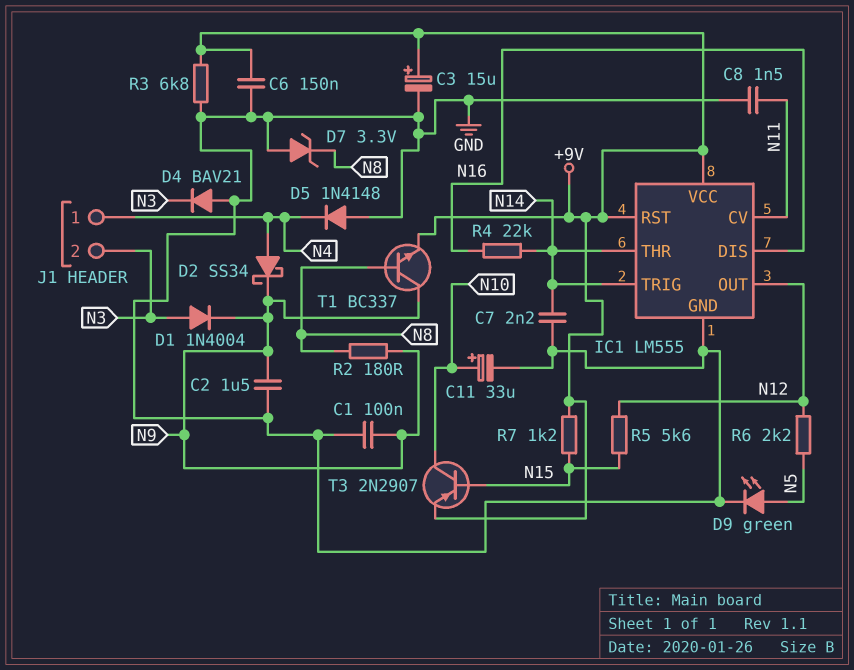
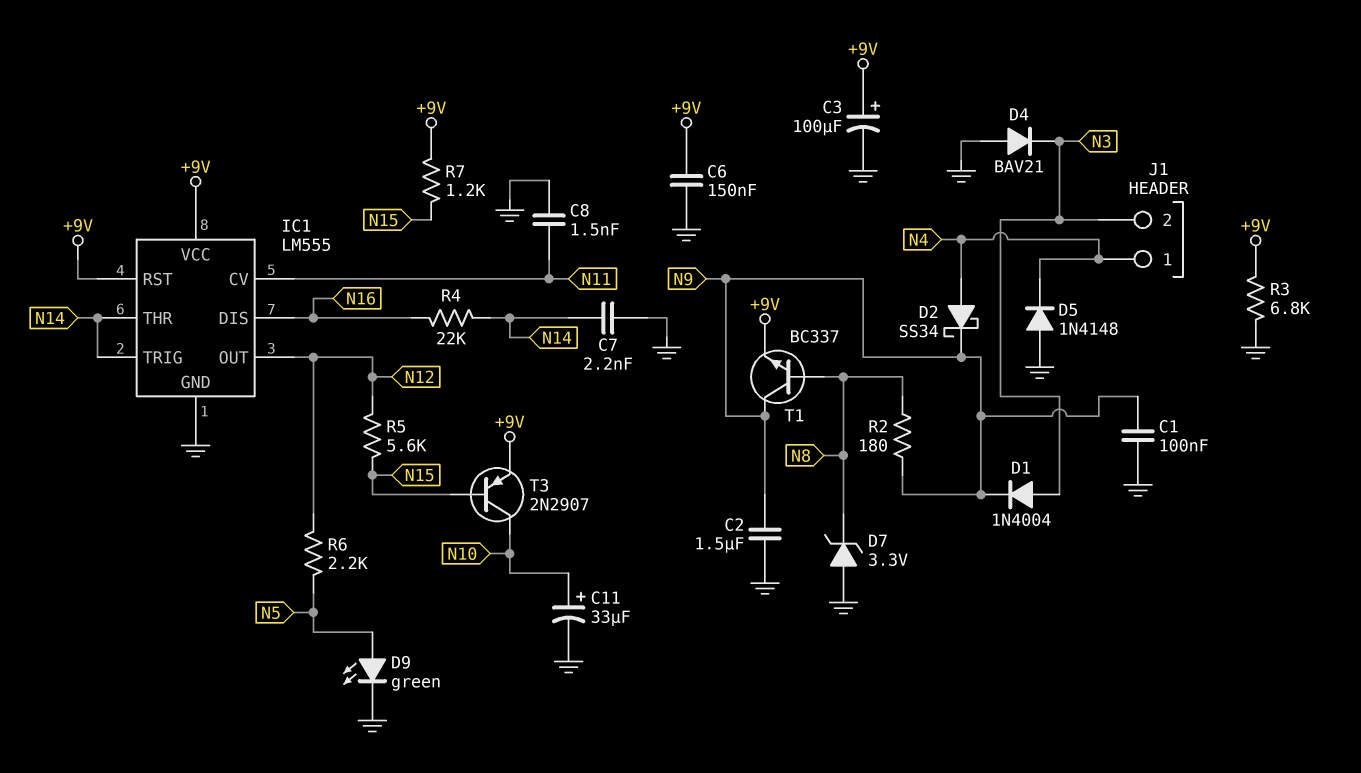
C3: 15uF (plus +9V, minus GND) -> 100uF (plus +9V, minus GND)

